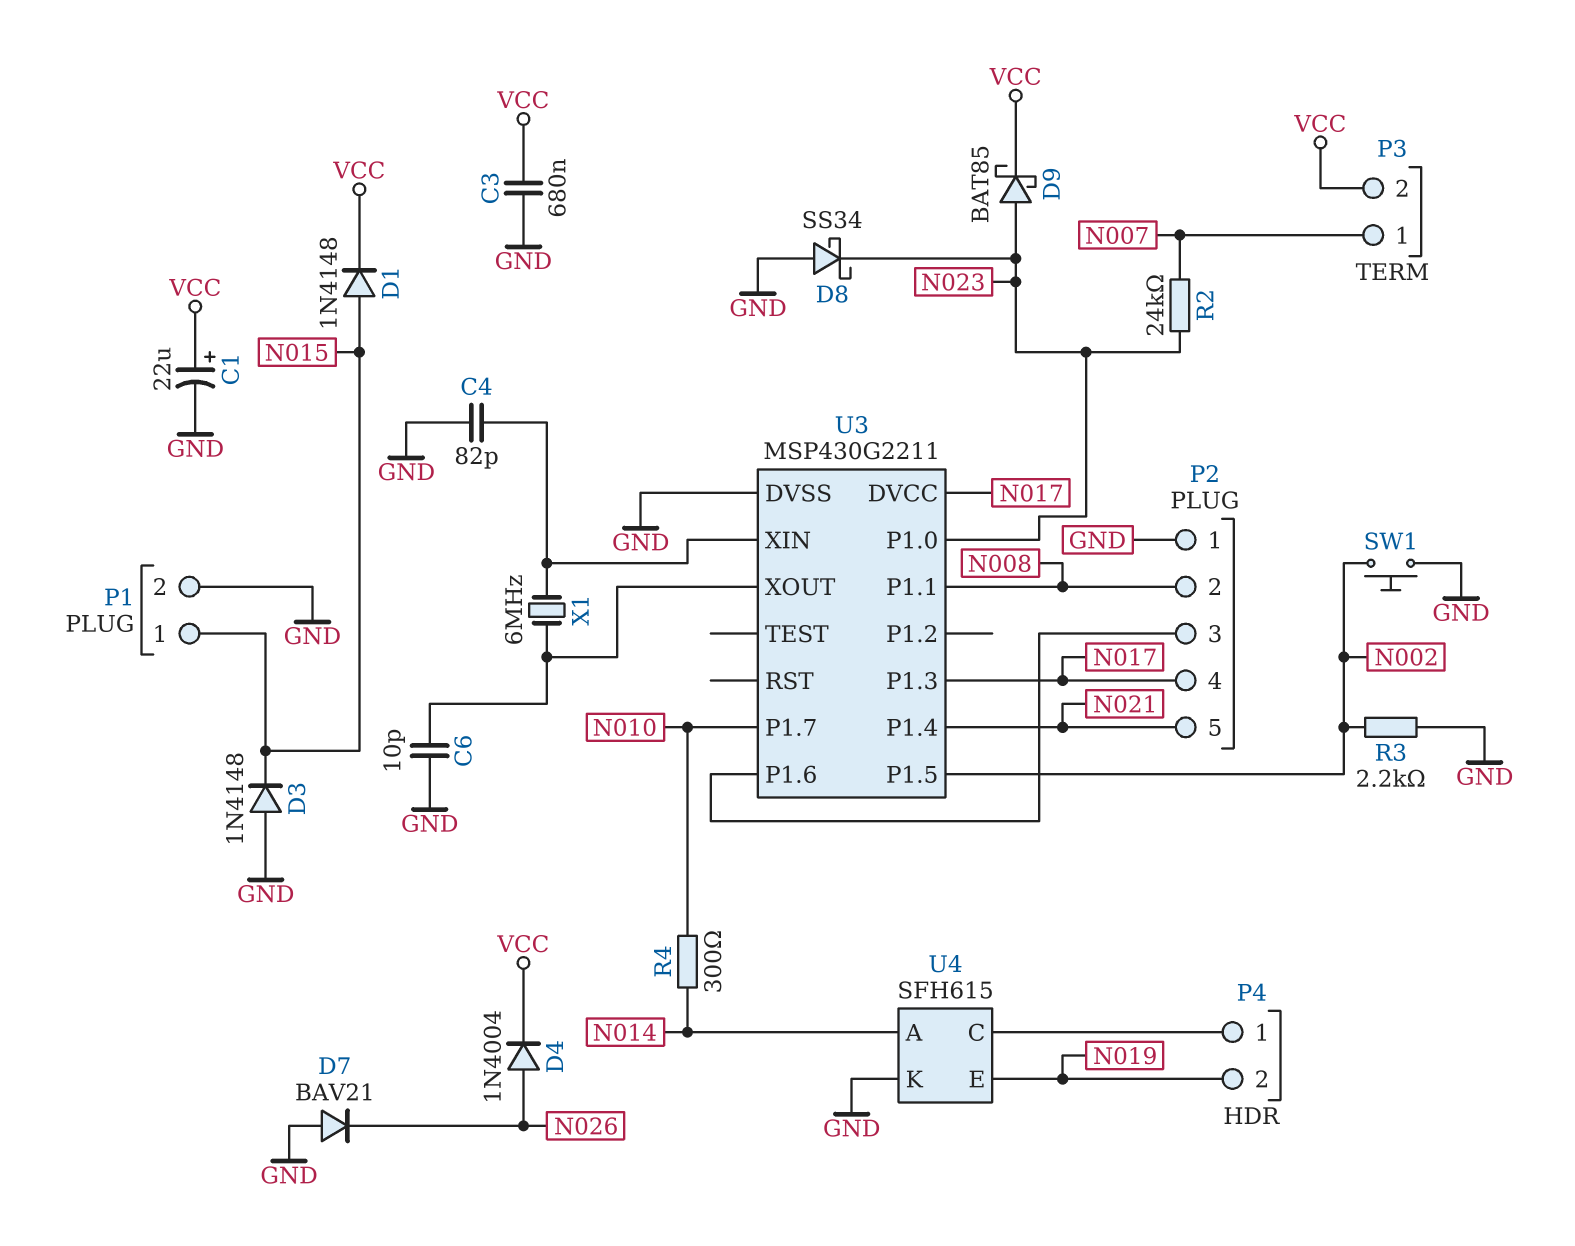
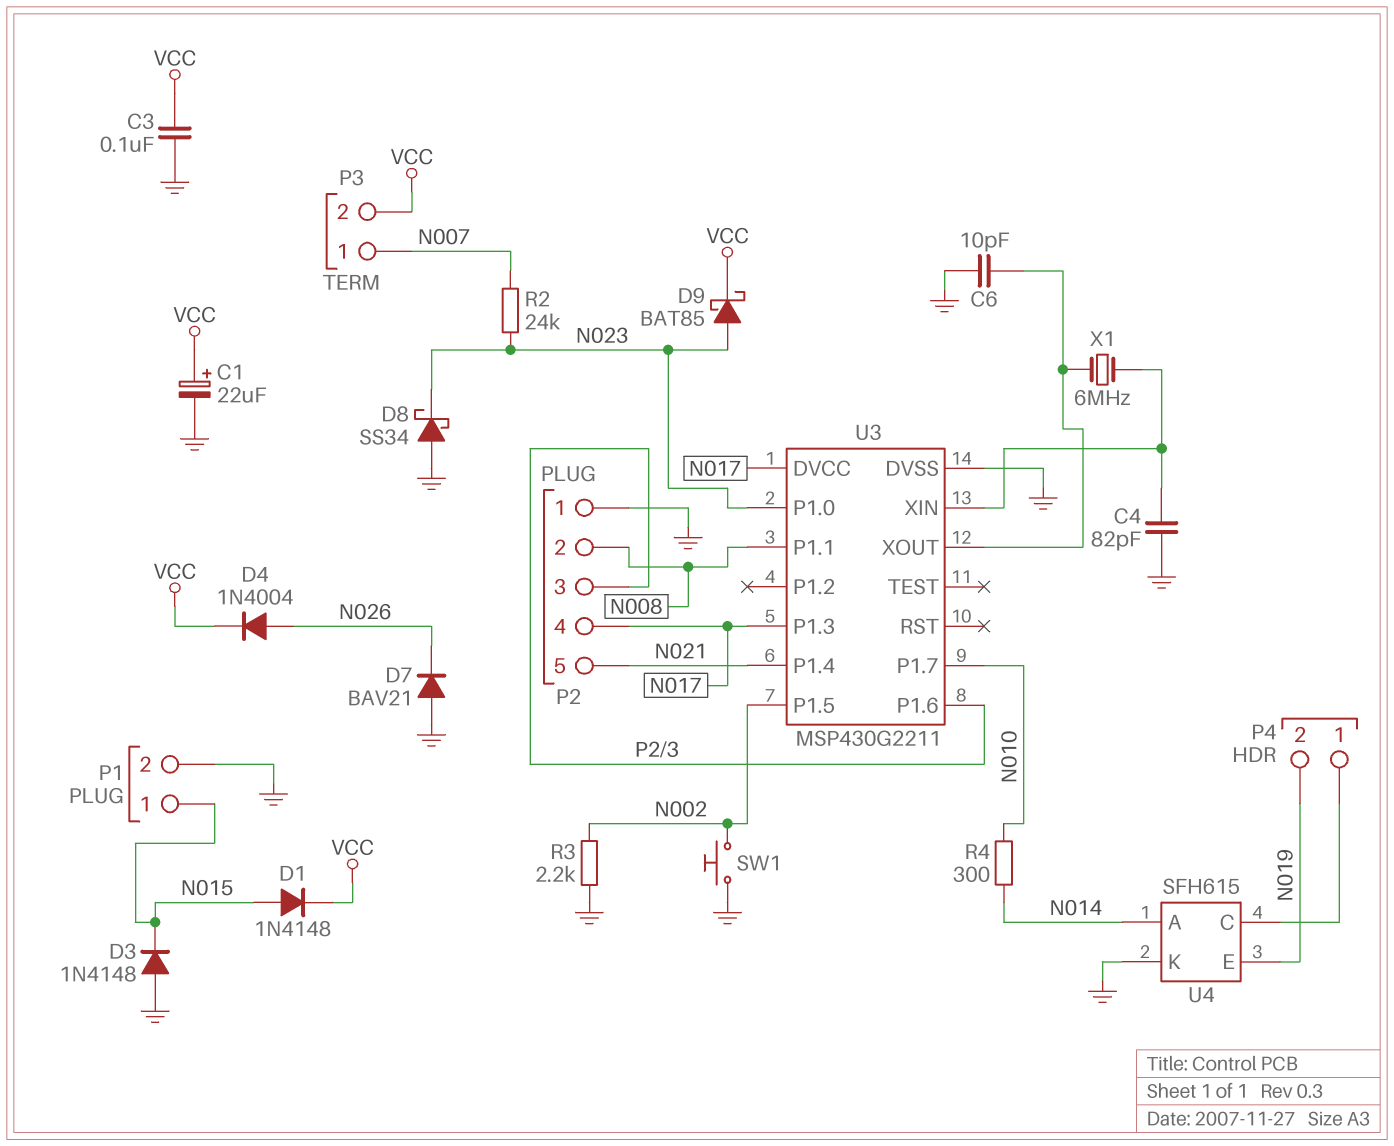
C3: 680nF (GND, VCC) -> 100nF (GND, VCC)

